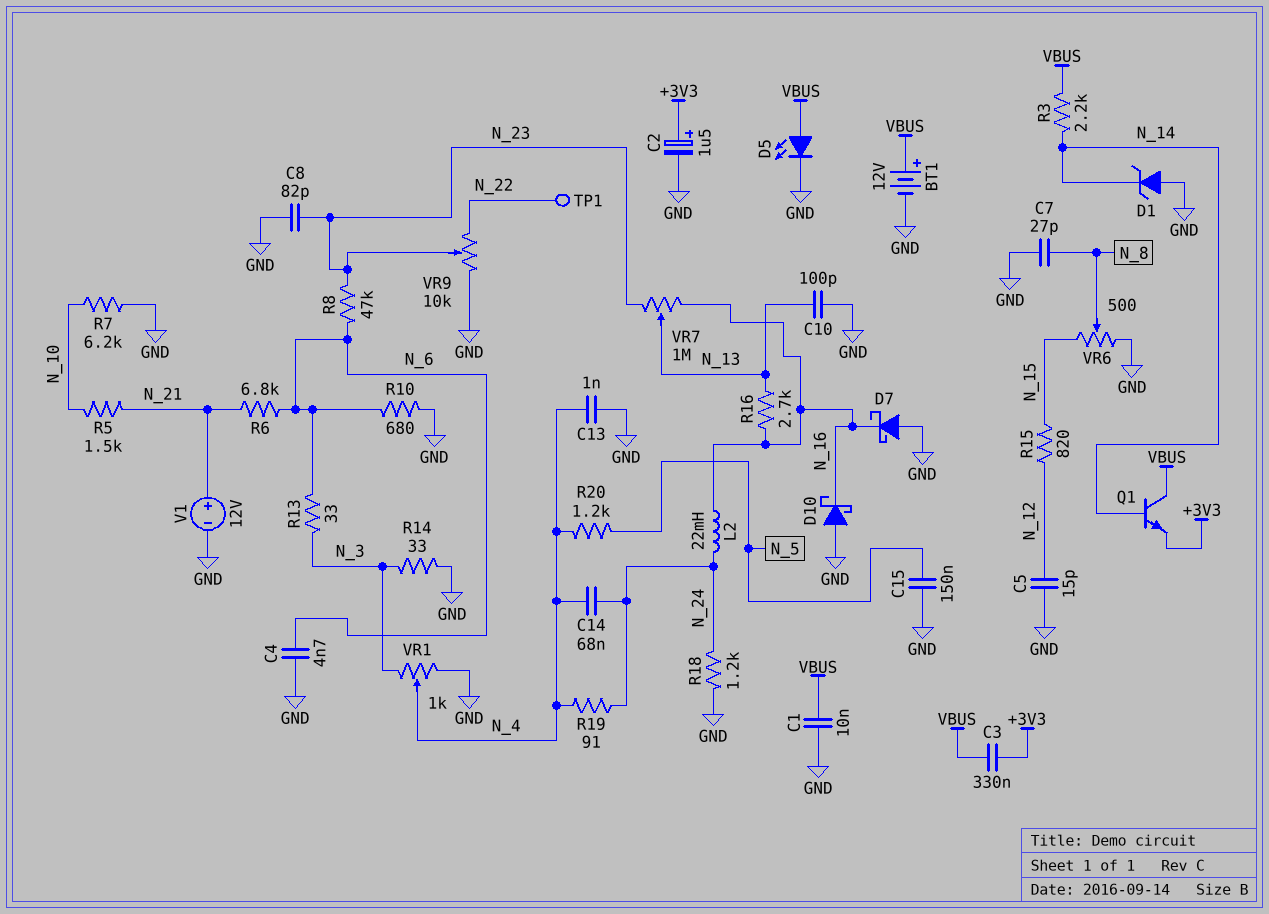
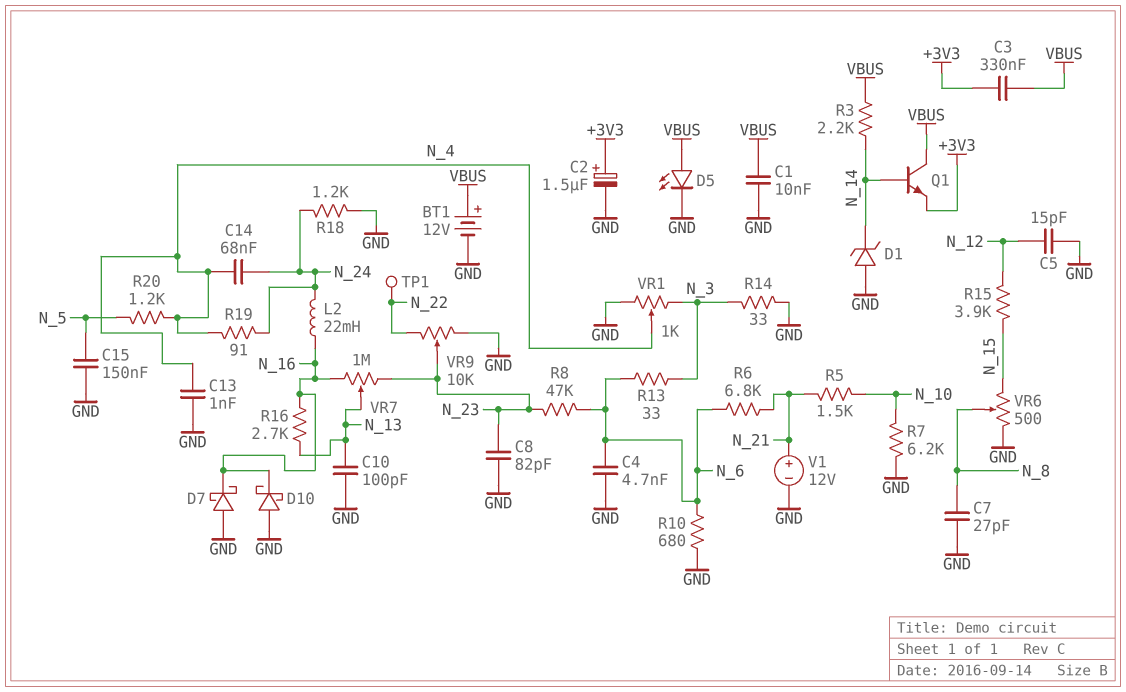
R15: 820 (N_12, N_15) -> 3.9k (N_12, N_15)

